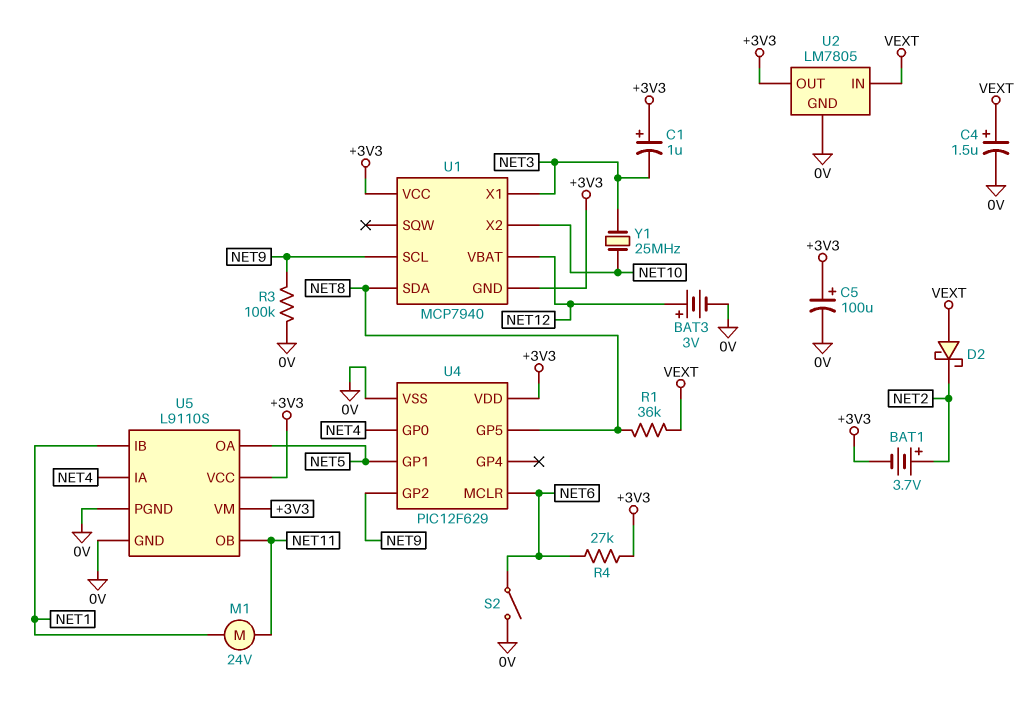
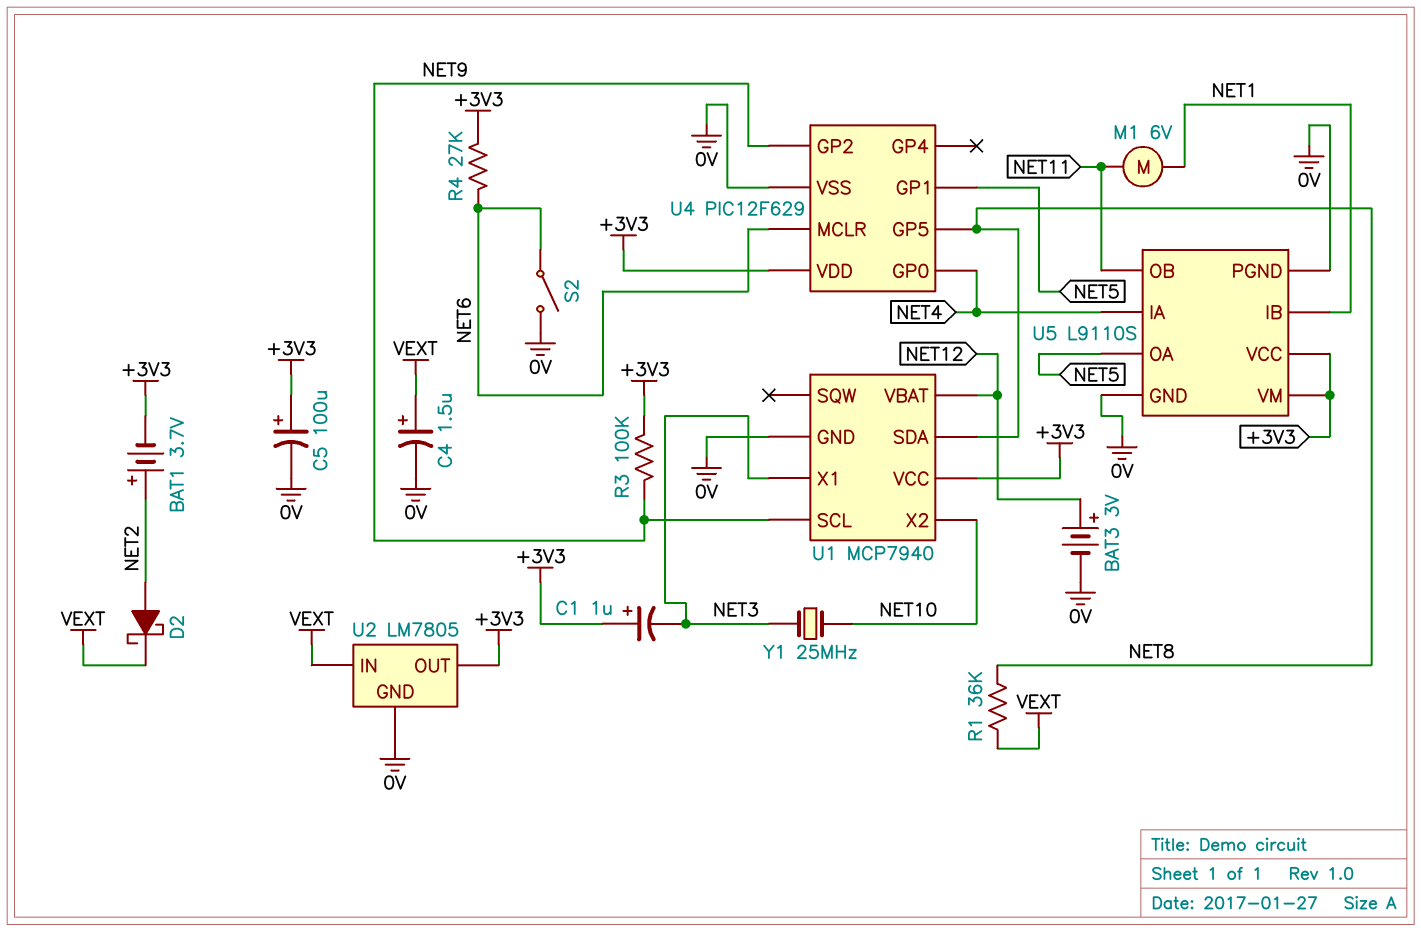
D2: schottky (A VEXT, K NET2) -> schottky (A NET2, K VEXT)
M1: motor 24V (NET1, NET11) -> motor 6V (NET1, NET11)
R3: 100k (0V, NET9) -> 100k (+3V3, NET9)
U1 pin GND: +3V3 -> 0V

